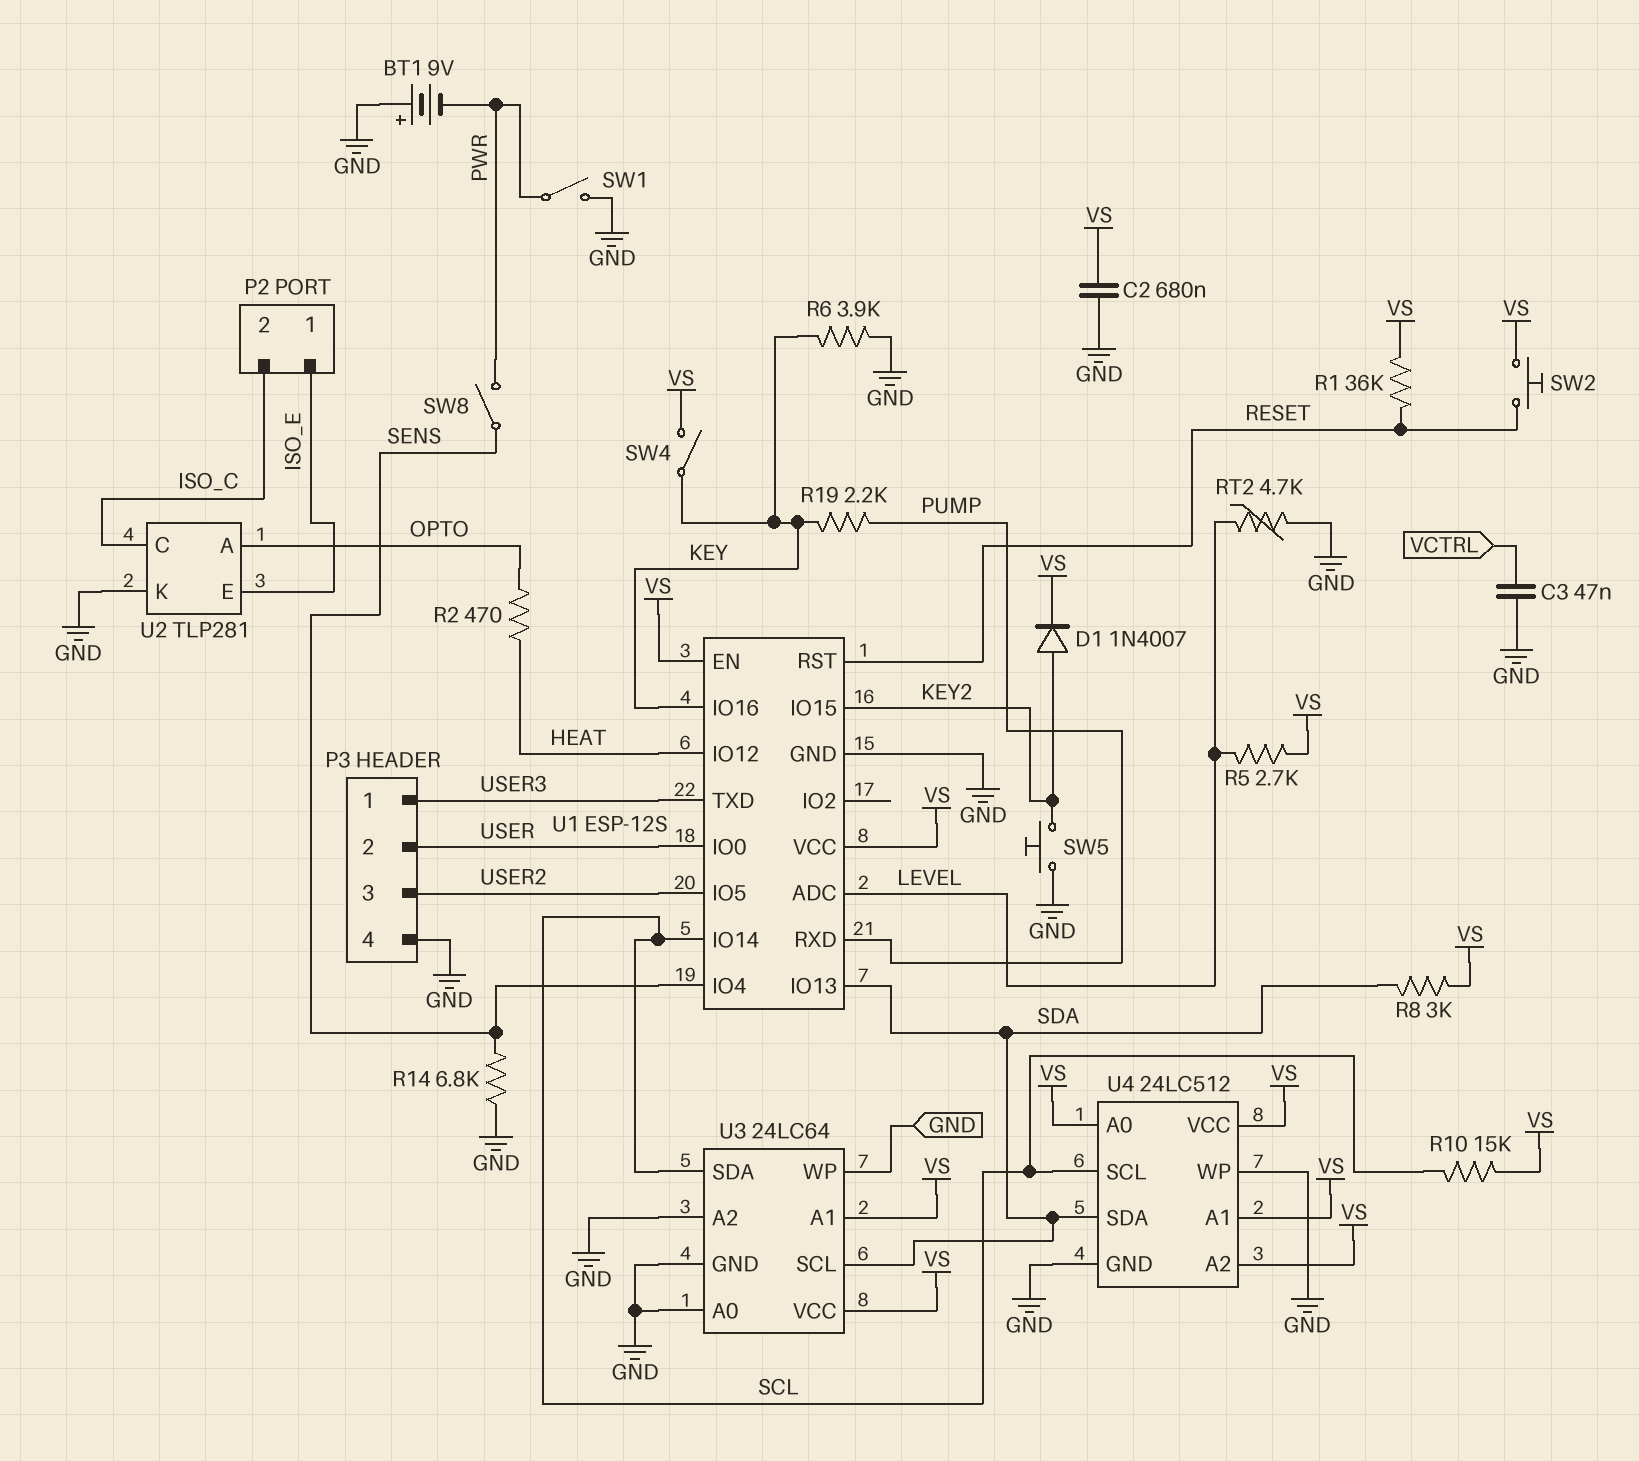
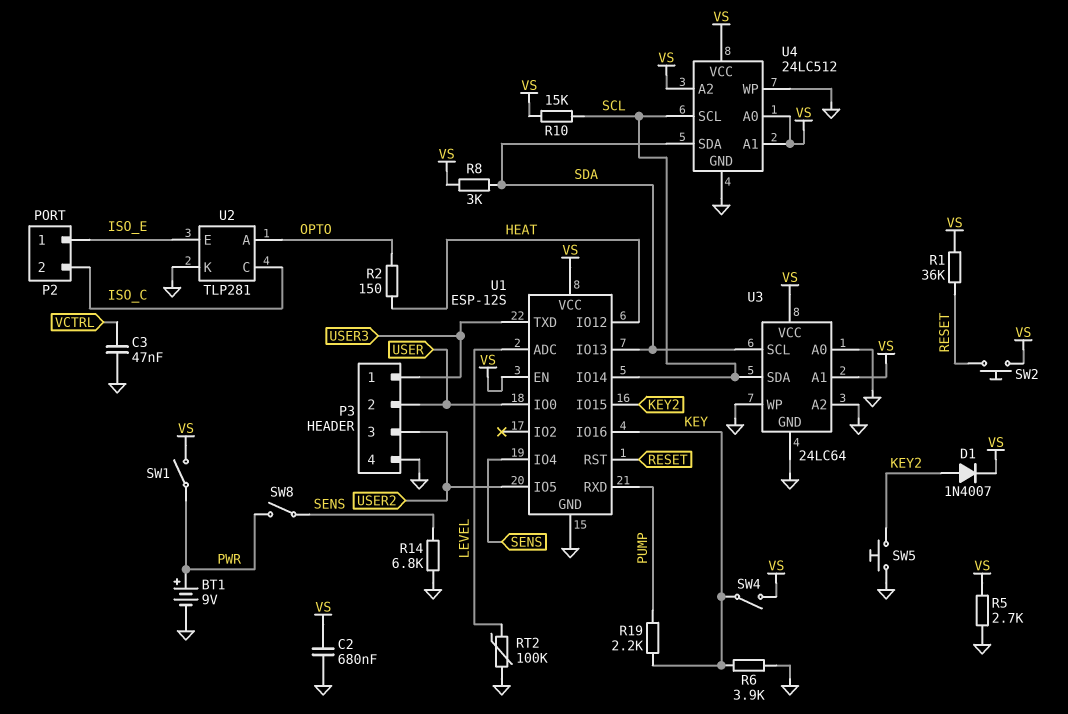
BT1: 9V (plus GND, minus PWR) -> 9V (plus PWR, minus GND)
R2: 470 (HEAT, OPTO) -> 150 (HEAT, OPTO)
R5: 2.7k (LEVEL, VS) -> 2.7k (GND, VS)
RT2: 4.7k (GND, LEVEL) -> 100k (GND, LEVEL)
SW1: switch (GND, PWR) -> switch (PWR, VS)

